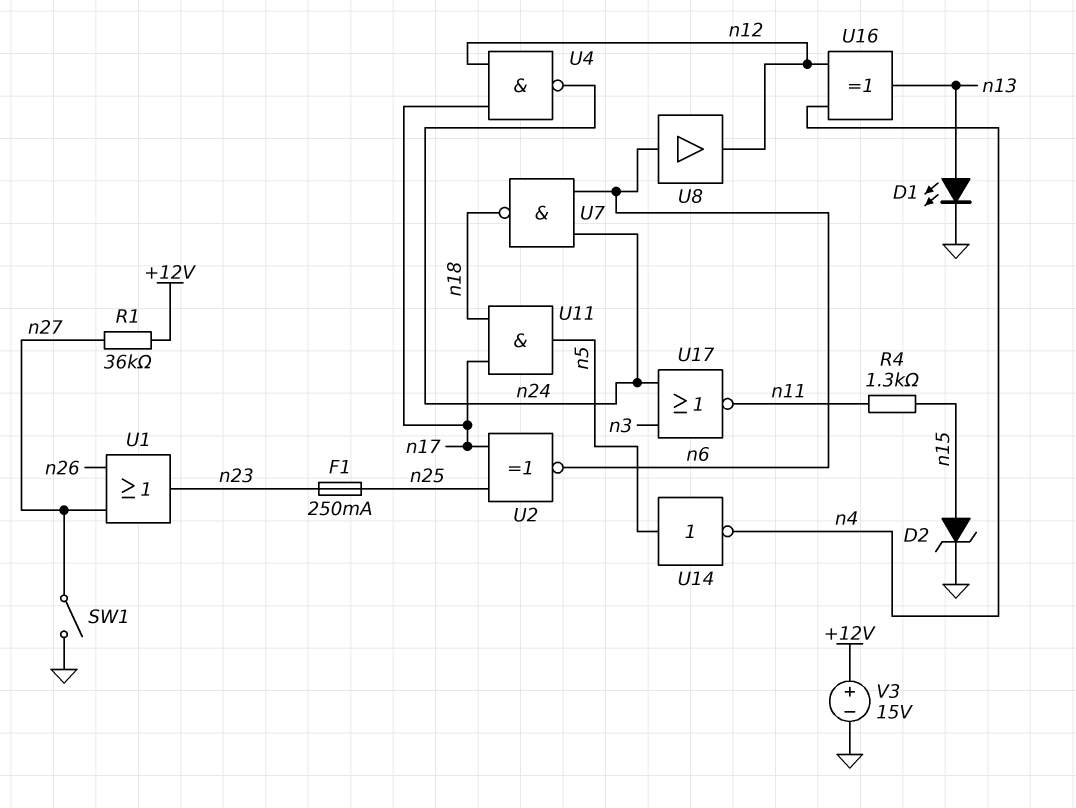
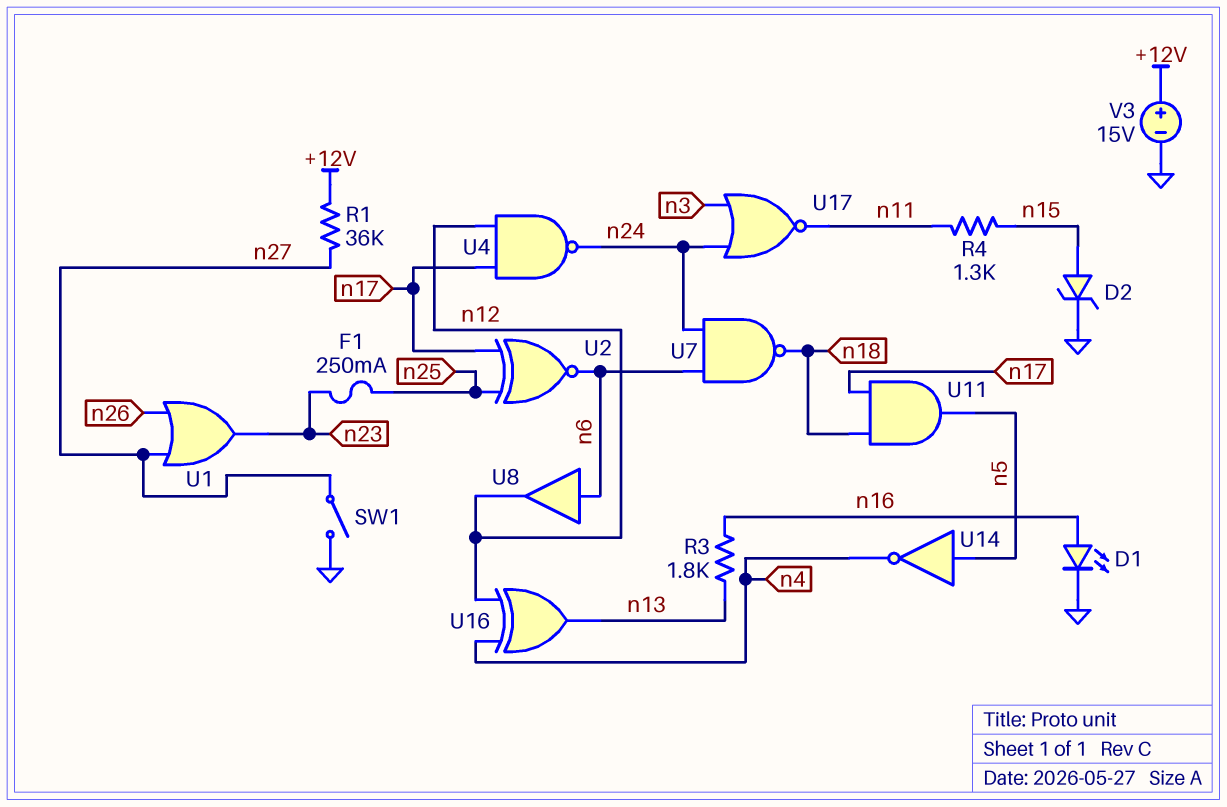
D1: LED (A n13, K GND) -> LED (A n16, K GND)
R3: none -> 1.8k (n13, n16)

